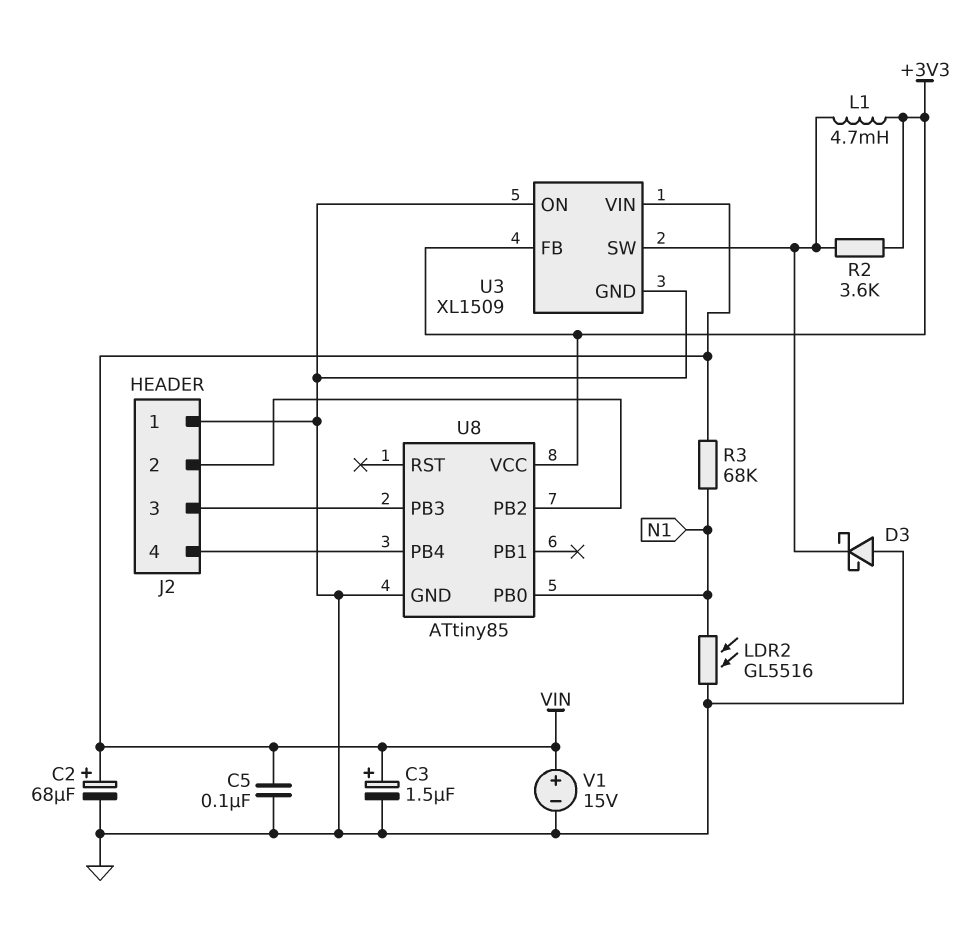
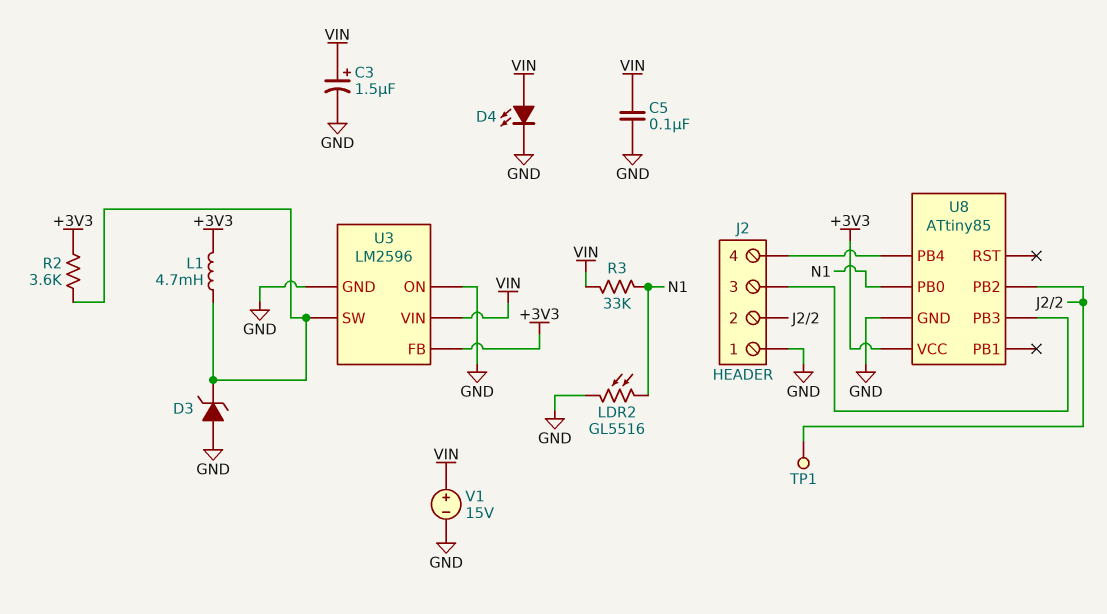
C2: 68uF (plus VIN, minus GND) -> none
D3: schottky (A GND, K U3/SW) -> zener (A GND, K U3/SW)
D4: none -> LED (A VIN, K GND)
R3: 68k (N1, VIN) -> 33k (N1, VIN)
TP1: none -> test point (J2/2)
U3: XL1509 -> LM2596

